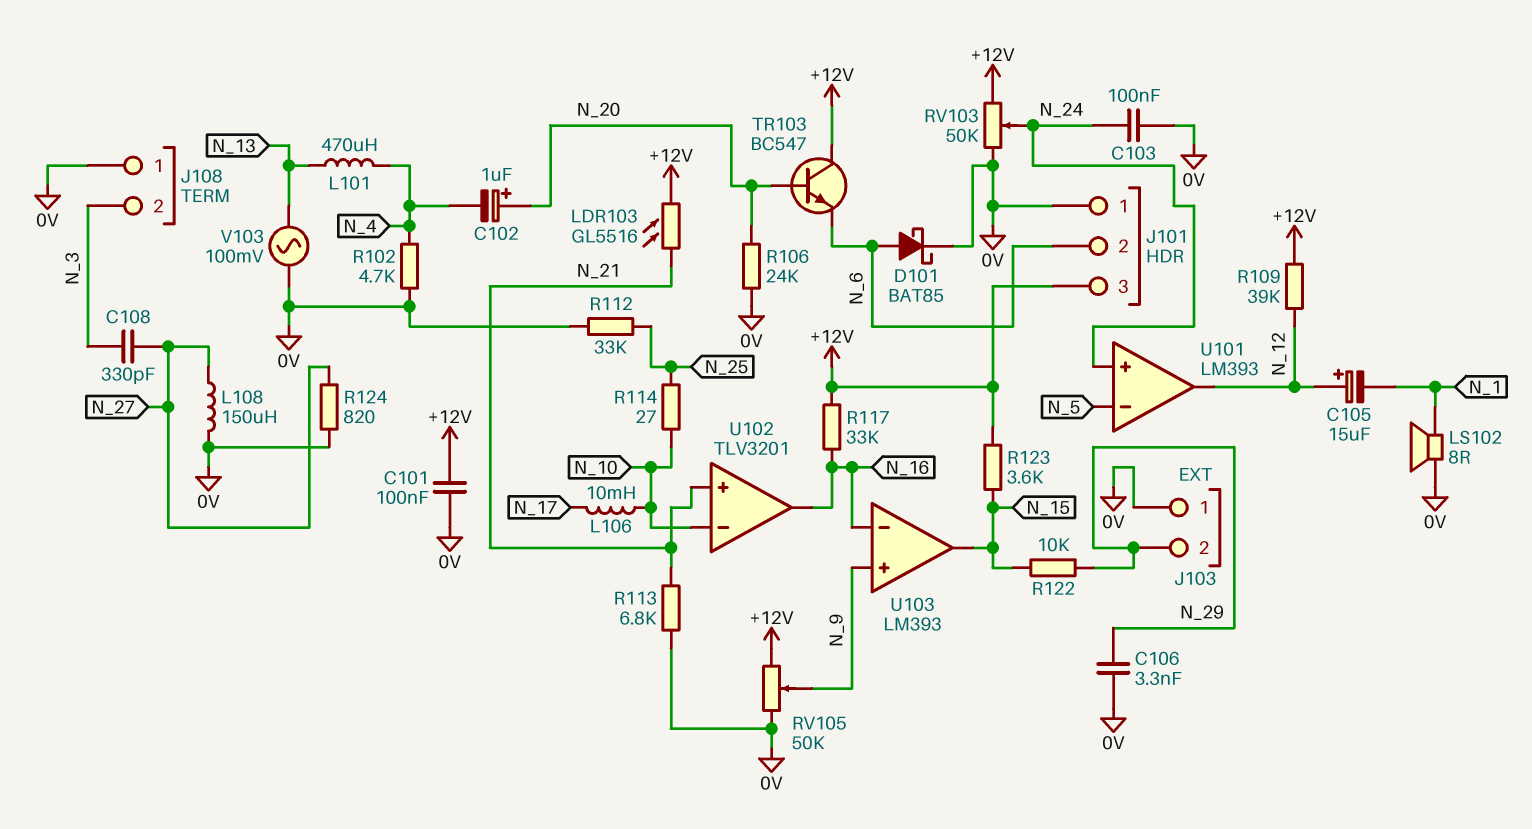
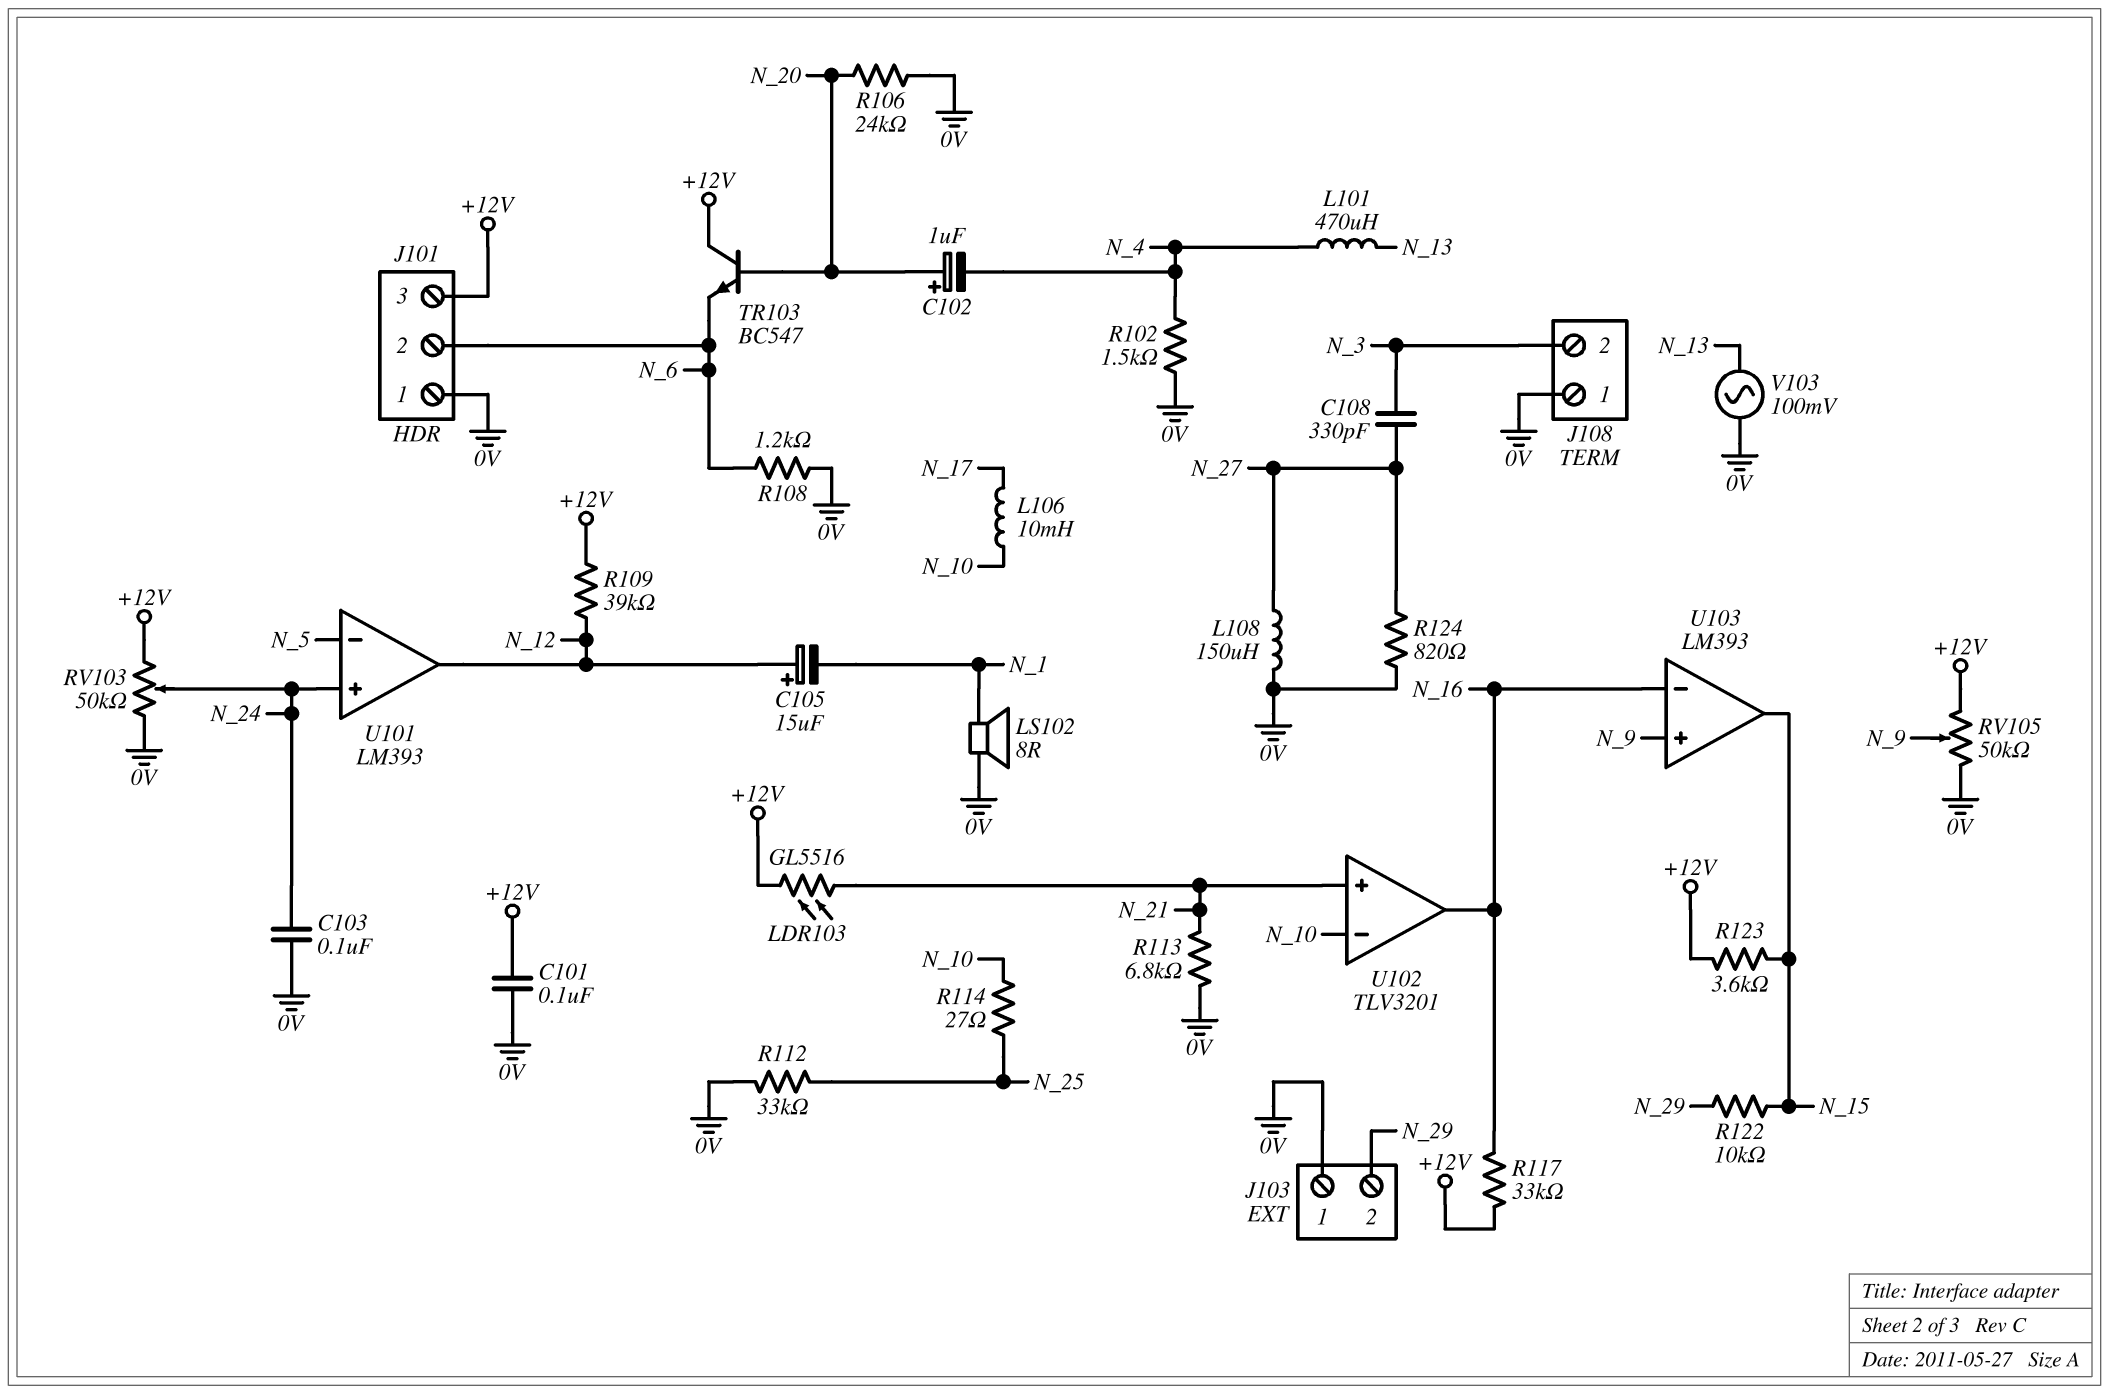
C106: 3.3nF (0V, N_29) -> none
D101: schottky BAT85 (A N_6, K 0V) -> none
R102: 4.7k (0V, N_4) -> 1.5k (0V, N_4)
R108: none -> 1.2k (0V, N_6)

